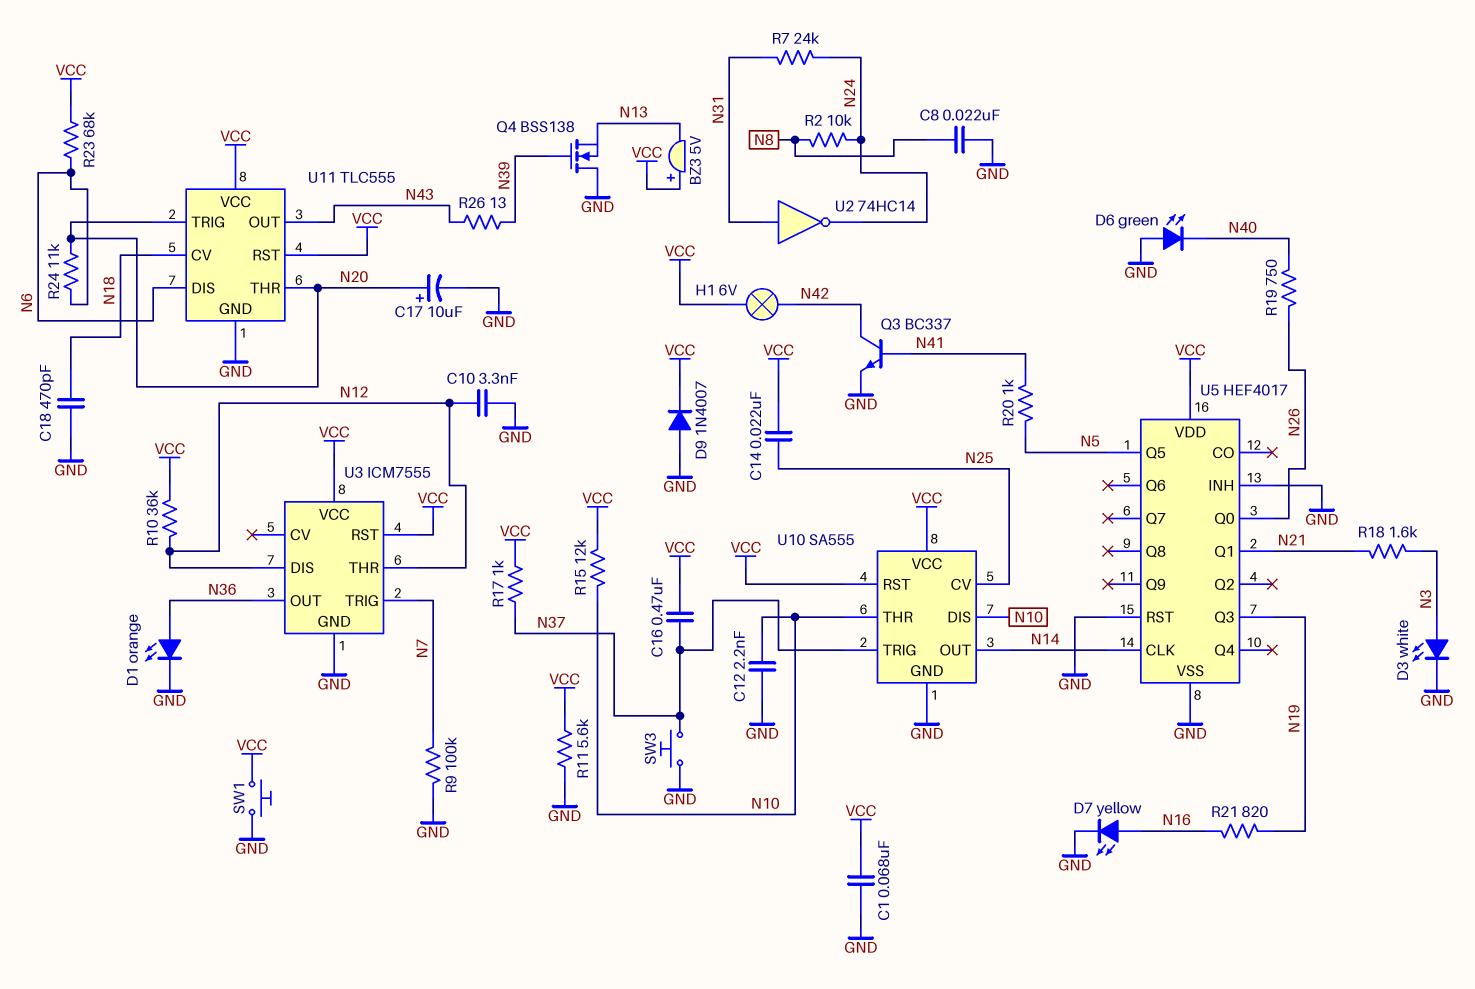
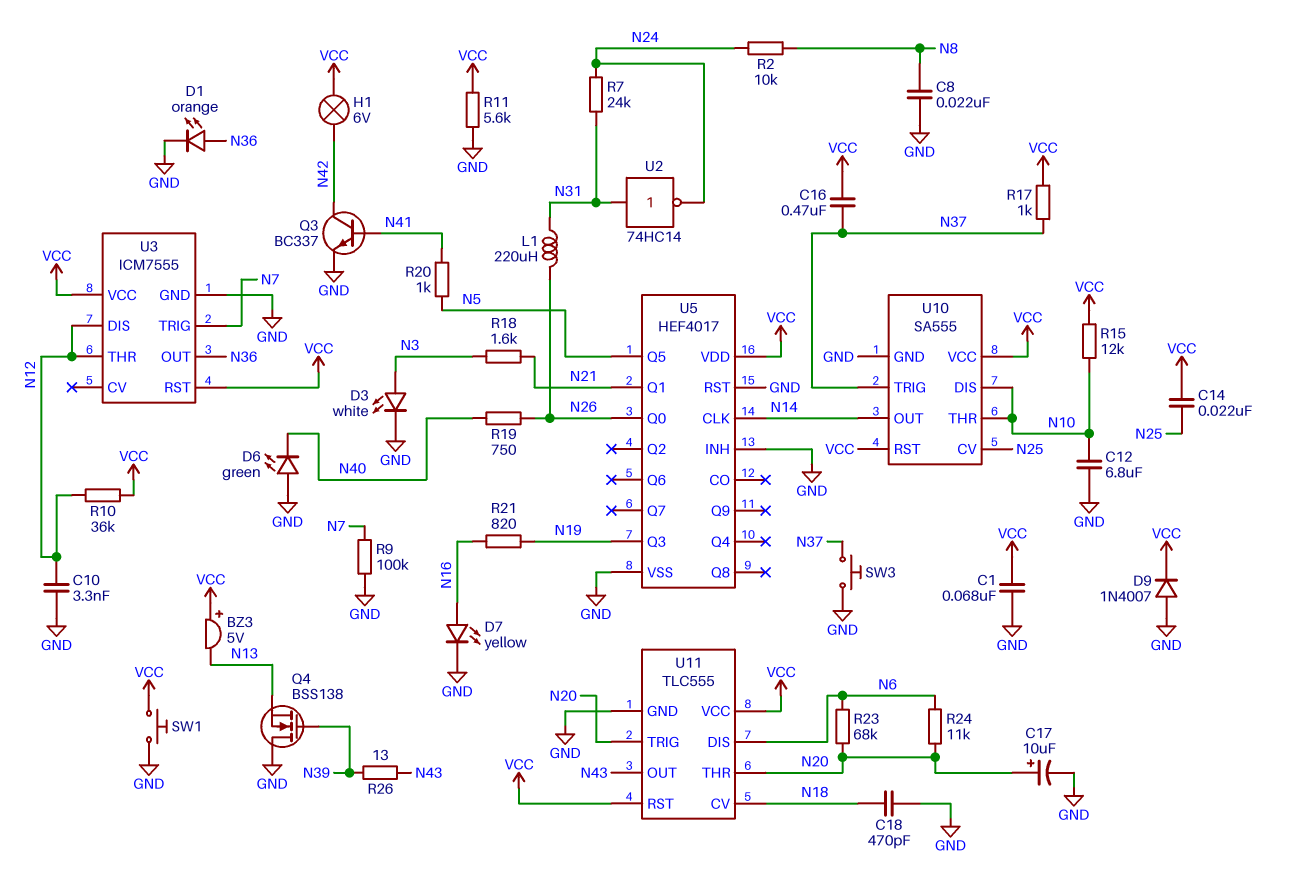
C12: 2.2nF (GND, N10) -> 6.8uF (GND, N10)
L1: none -> 220uH (N26, N31)
R23: 68k (N6, VCC) -> 68k (N6, N20)

